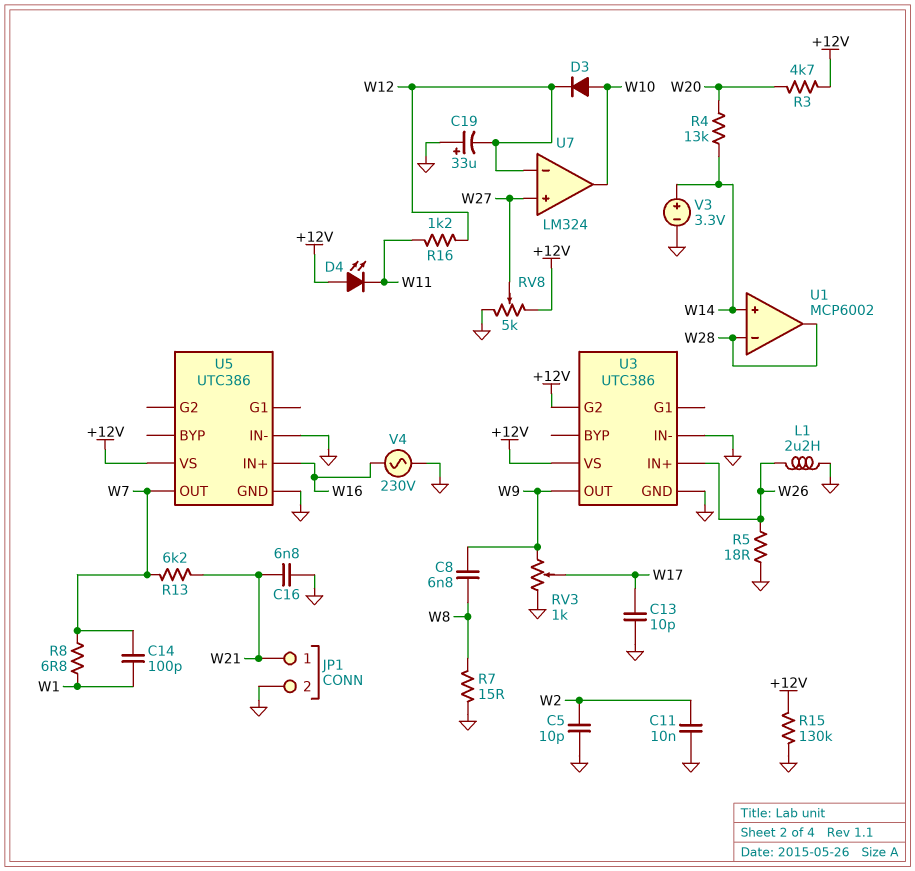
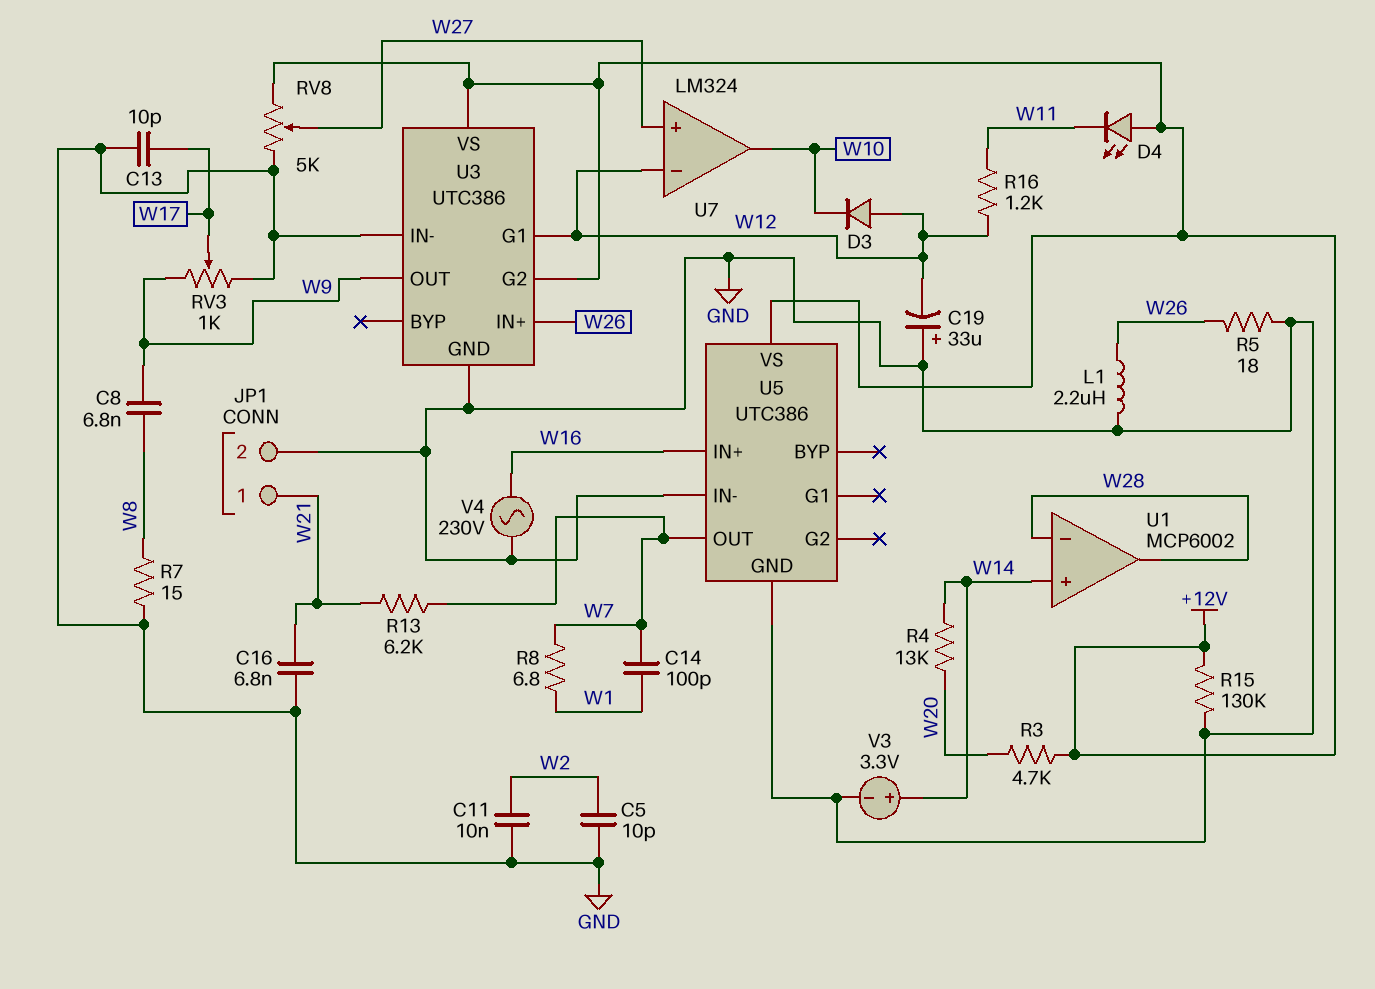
D3: diode (A W10, K W12) -> diode (A W12, K W10)
U3 pin G1: none -> W12

